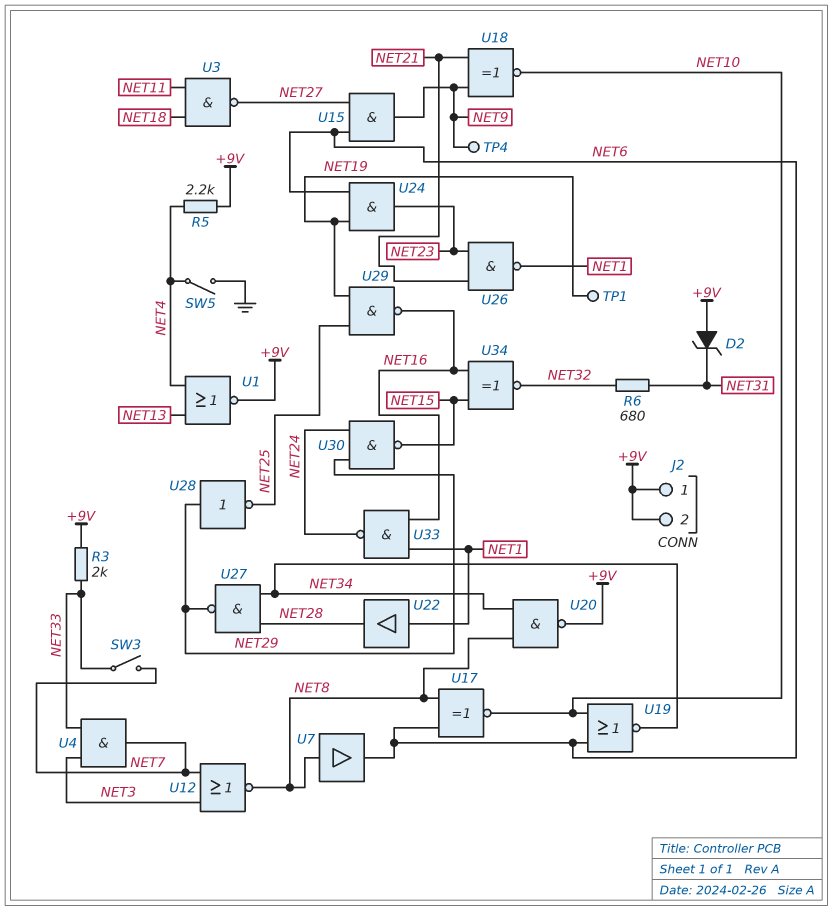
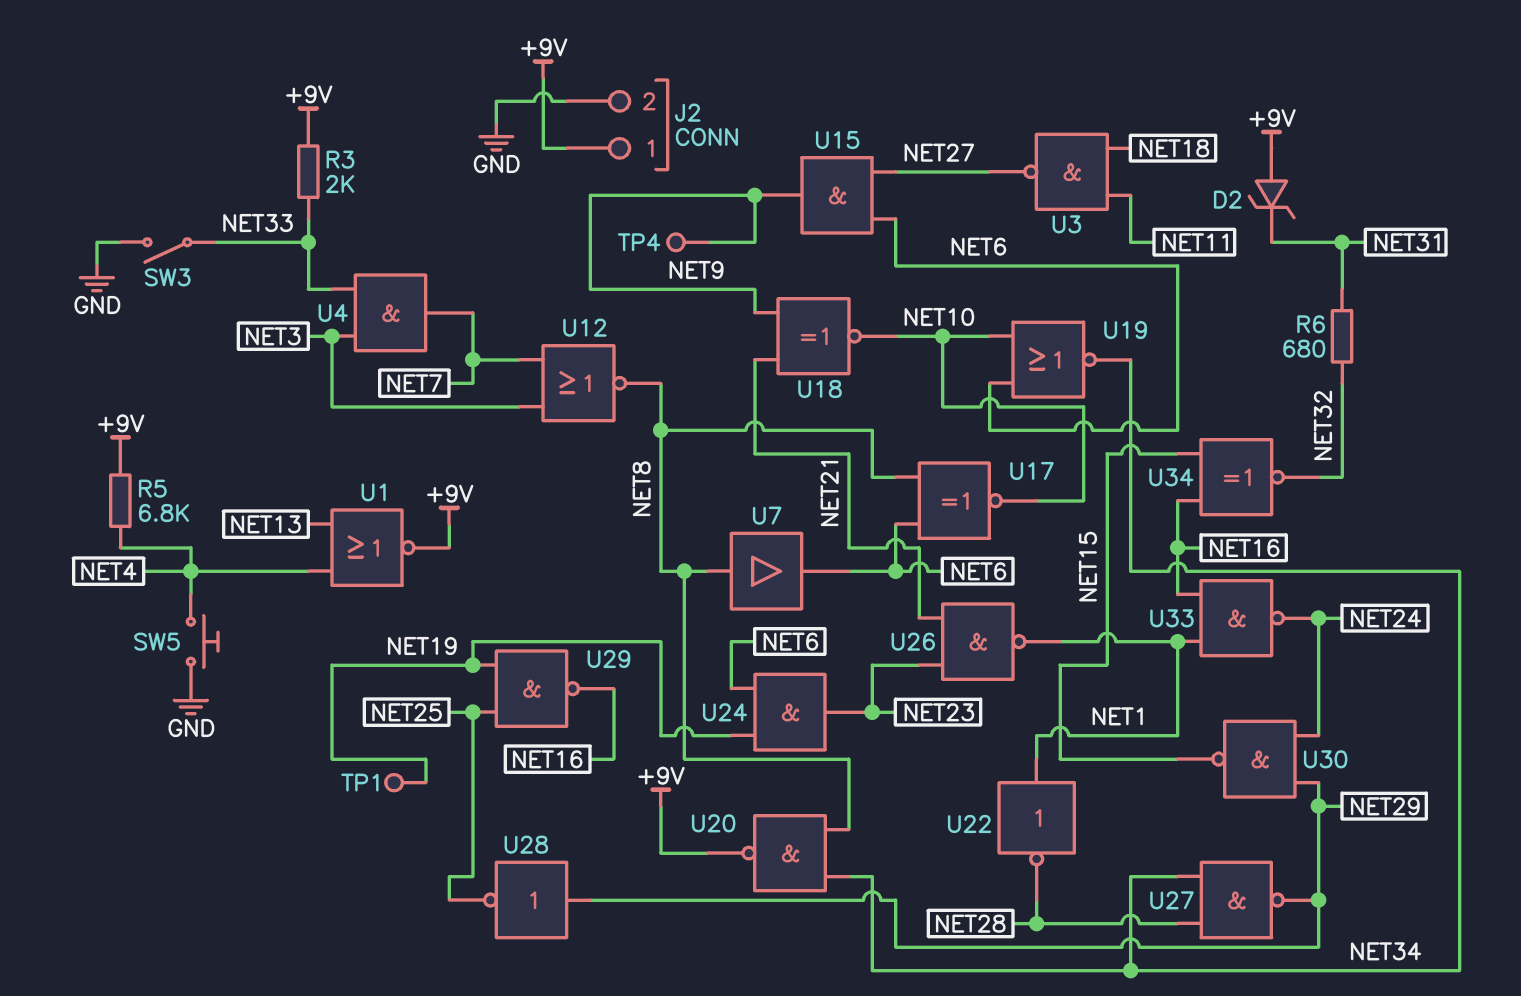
J2 pin 2: +9V -> GND
R5: 2.2k (+9V, NET4) -> 6.8k (+9V, NET4)
SW3: switch (NET7, NET33) -> switch (GND, NET33)
SW5: switch (GND, NET4) -> button (GND, NET4)
U22: buffer (in NET1, out NET28) -> NOT (in NET1, out NET28)

